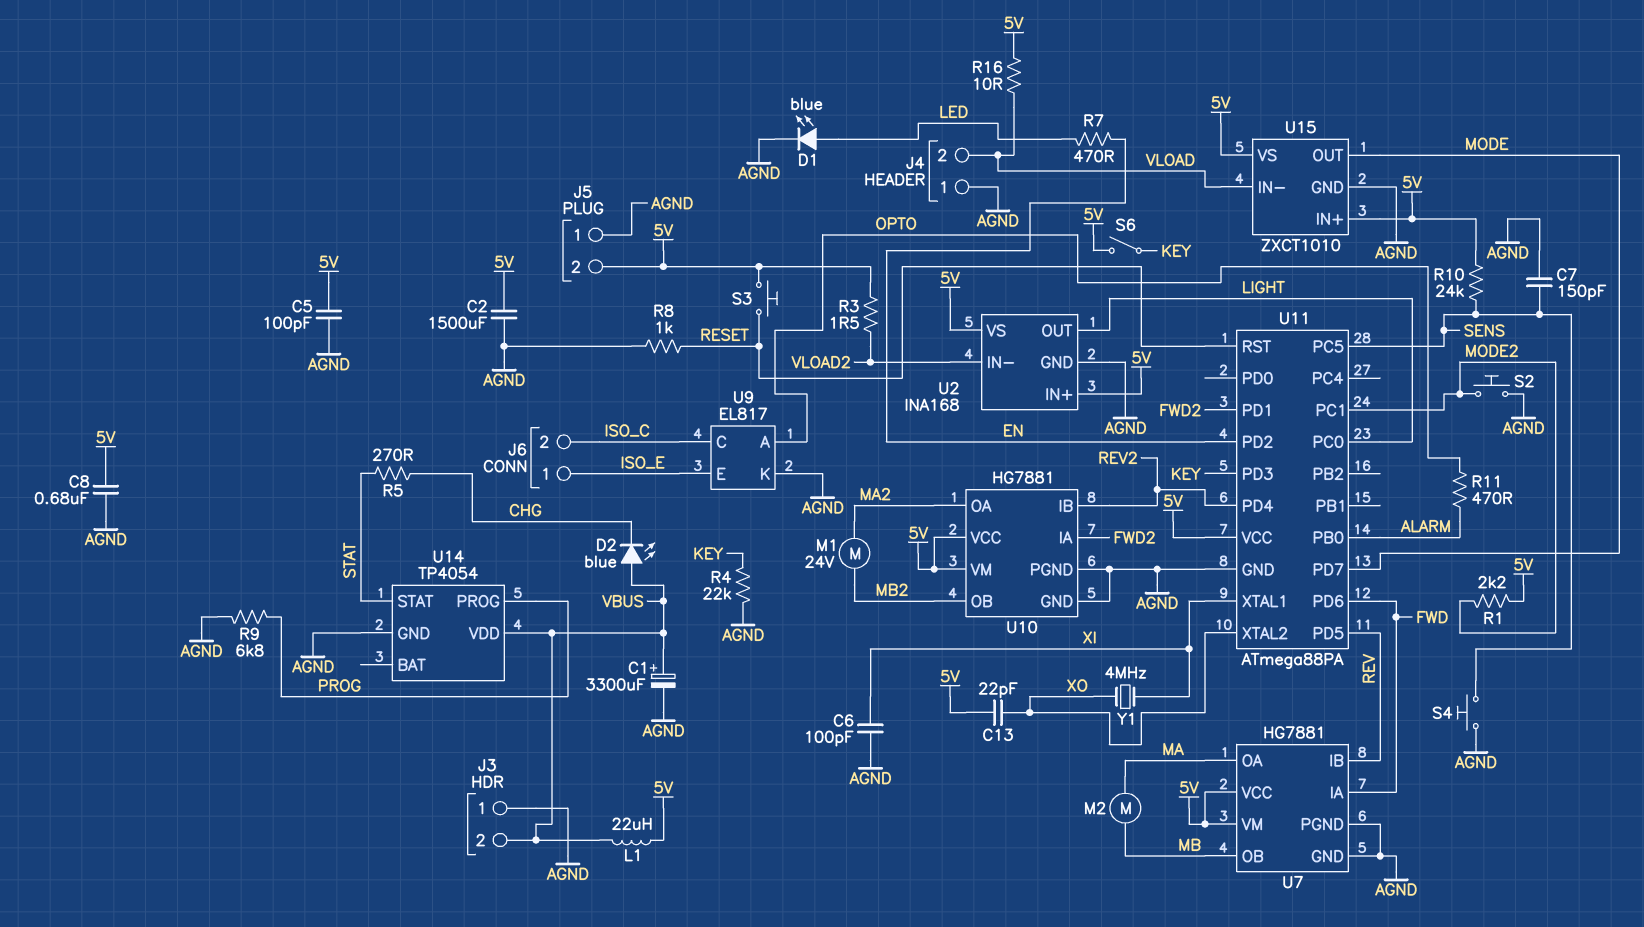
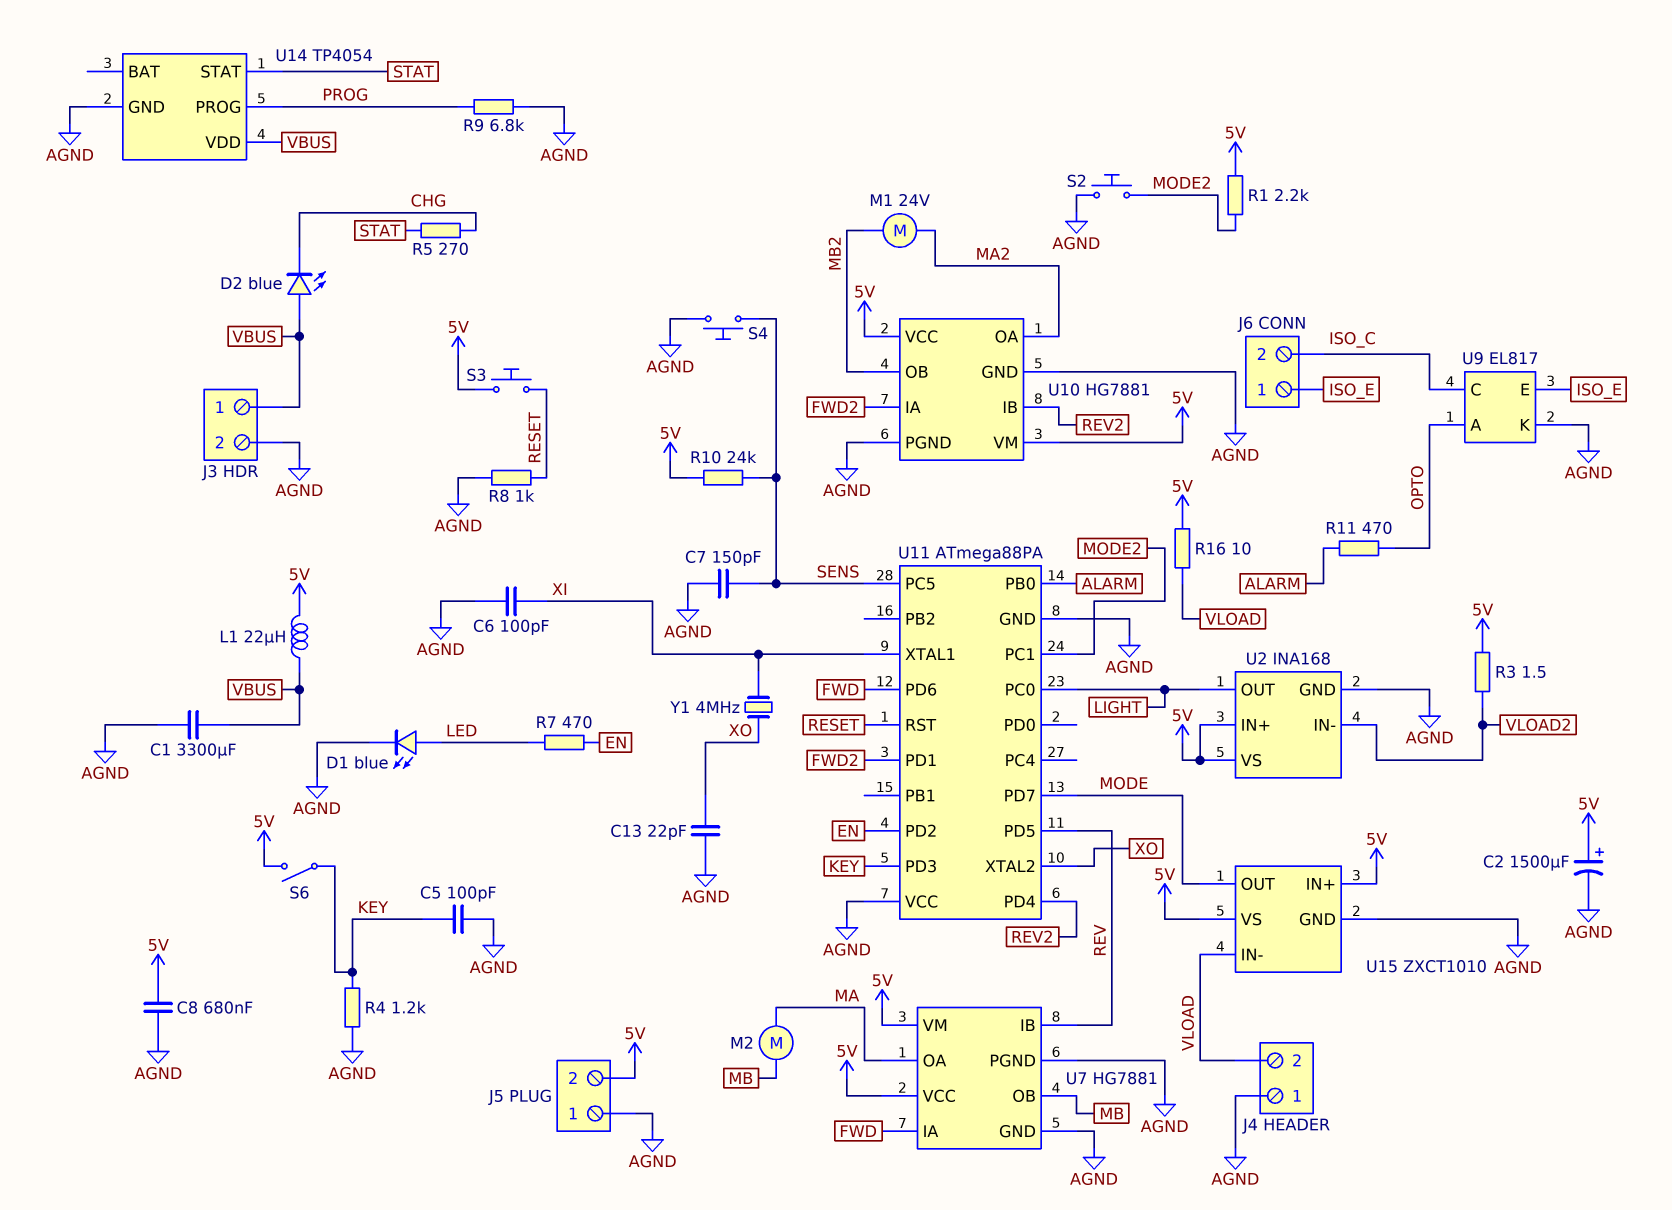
C1: 3300uF (plus VBUS, minus AGND) -> 3300uF (AGND, VBUS)
C2: 1500uF (5V, AGND) -> 1500uF (plus 5V, minus AGND)
C5: 100pF (5V, AGND) -> 100pF (AGND, KEY)
C13: 22pF (5V, XO) -> 22pF (AGND, XO)
J3 pin 1: AGND -> VBUS
J3 pin 2: VBUS -> AGND
R4: 22k (AGND, KEY) -> 1.2k (AGND, KEY)
U11 pin VCC: 5V -> AGND

